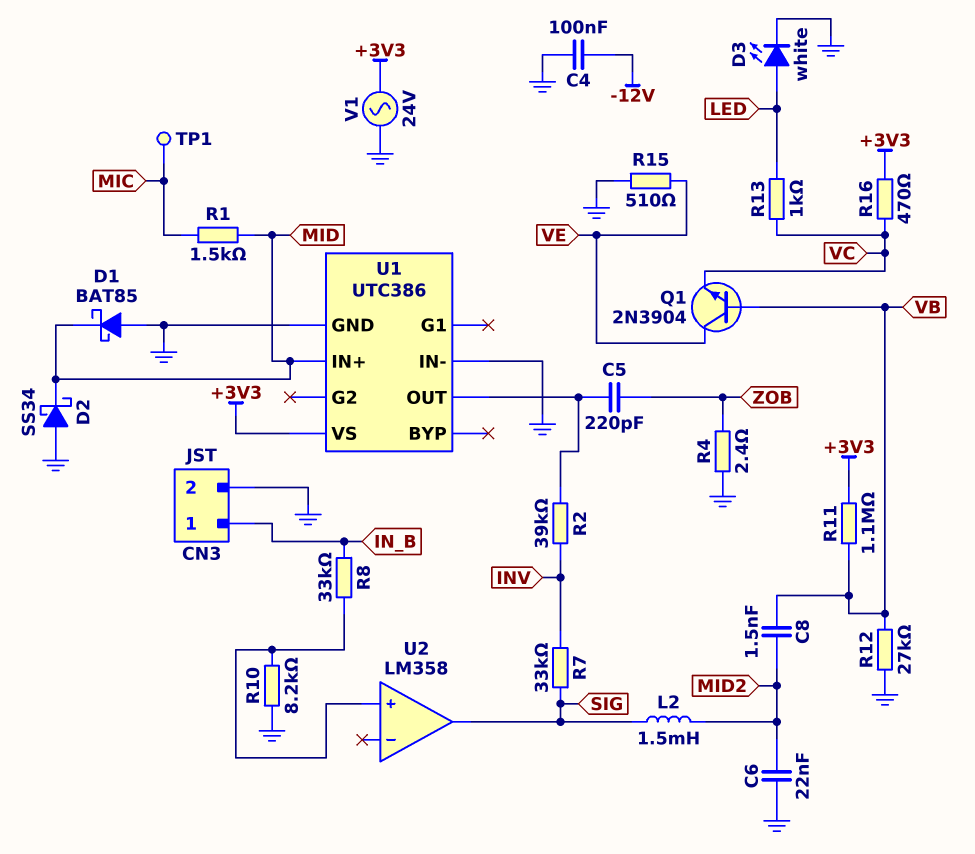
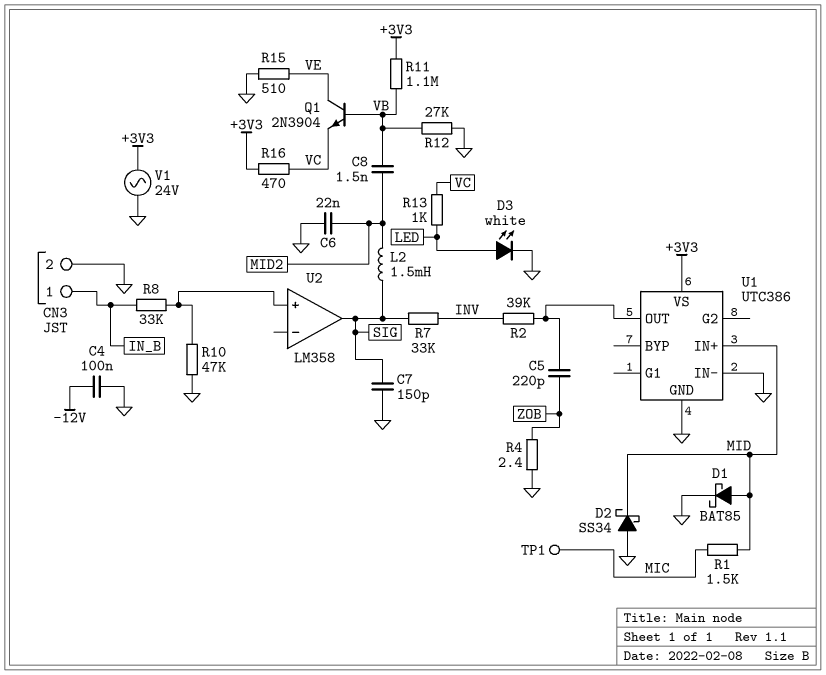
C7: none -> 150pF (GND, SIG)
D1: schottky BAT85 (A GND, K MID) -> schottky BAT85 (A MID, K GND)
R10: 8.2k (GND, U2/in+) -> 47k (GND, U2/in+)

